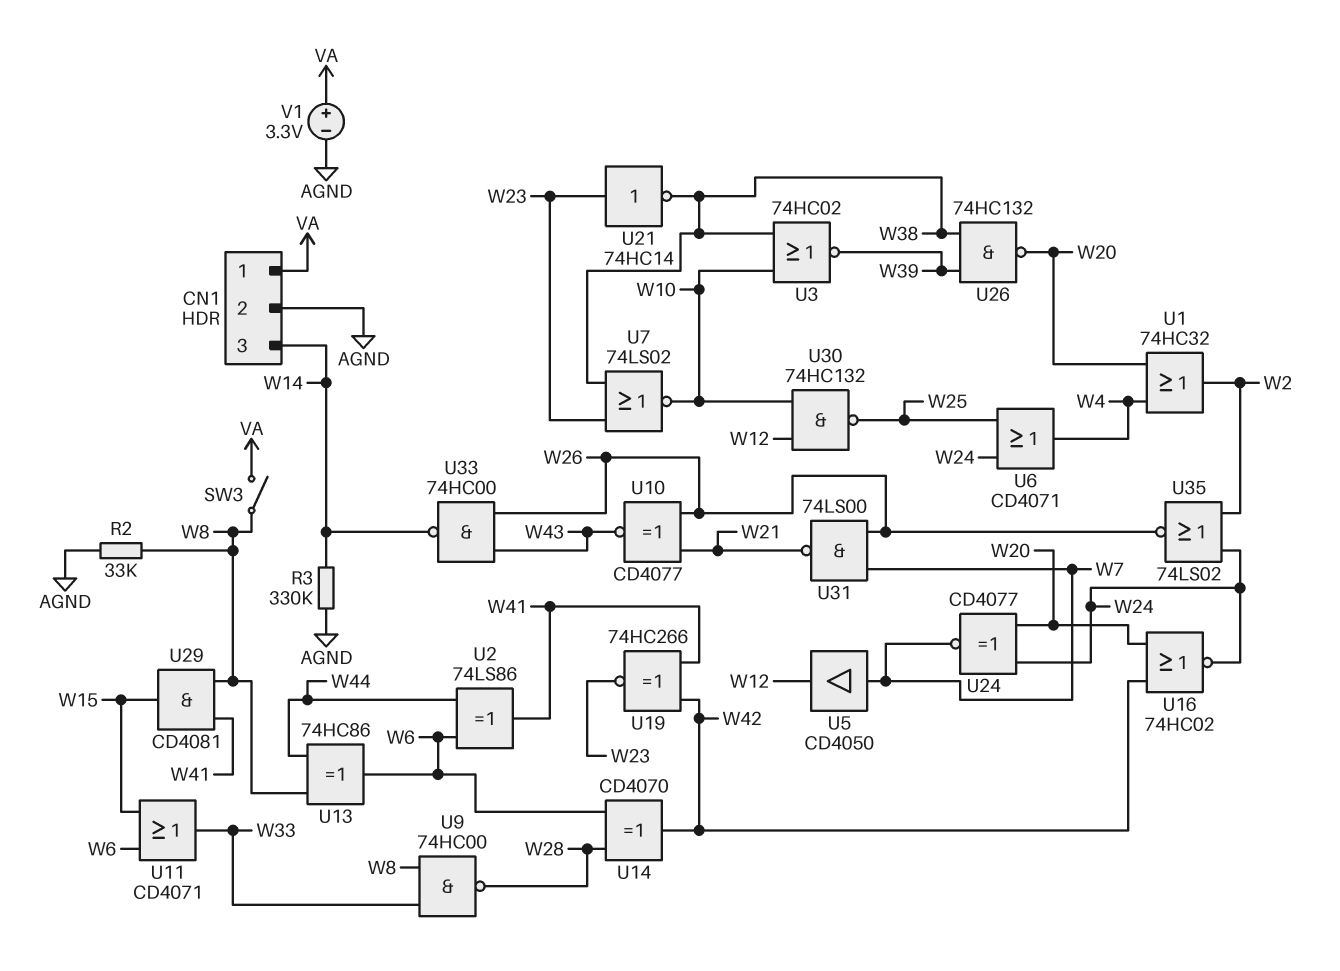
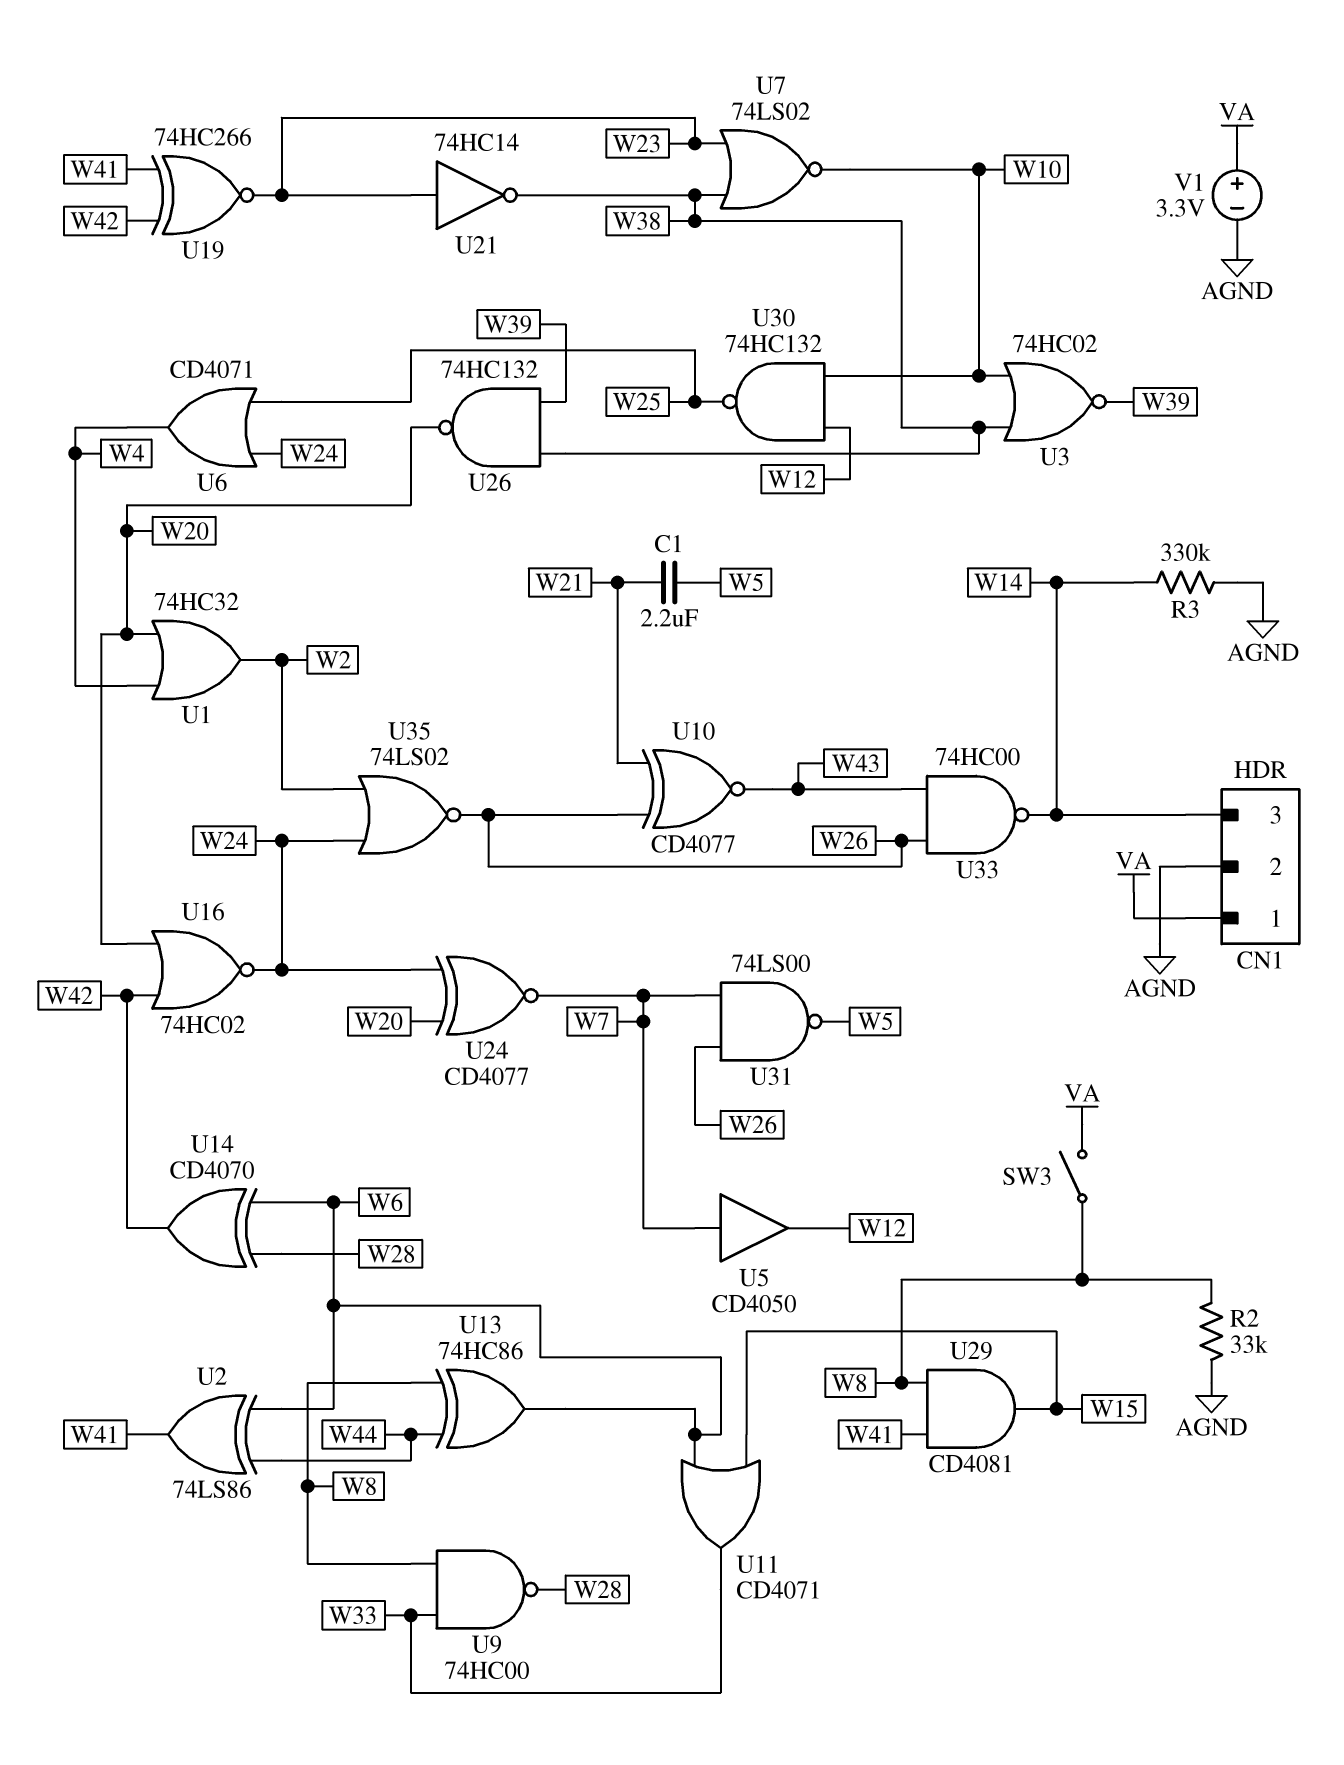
C1: none -> 2.2uF (W5, W21)
U31: NAND 74LS00 (in W7, in W26, out W21) -> NAND 74LS00 (in W7, in W26, out W5)

